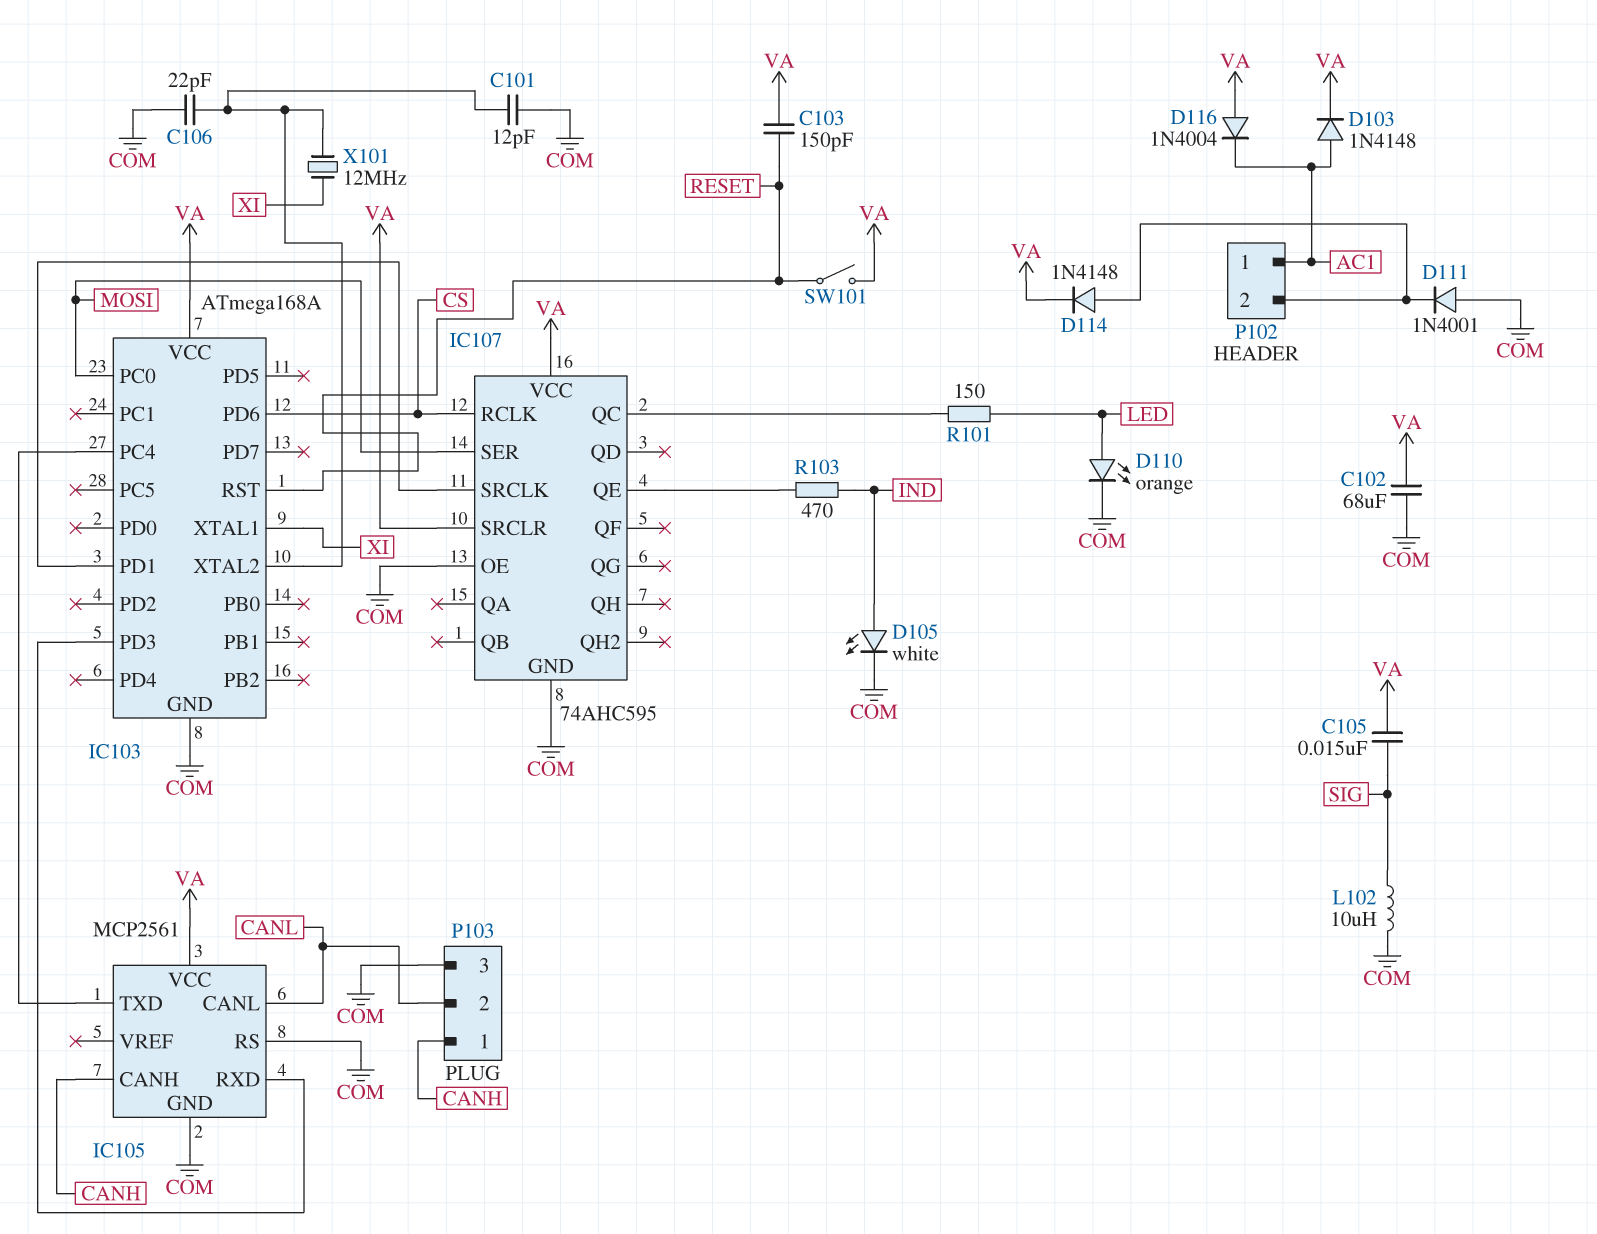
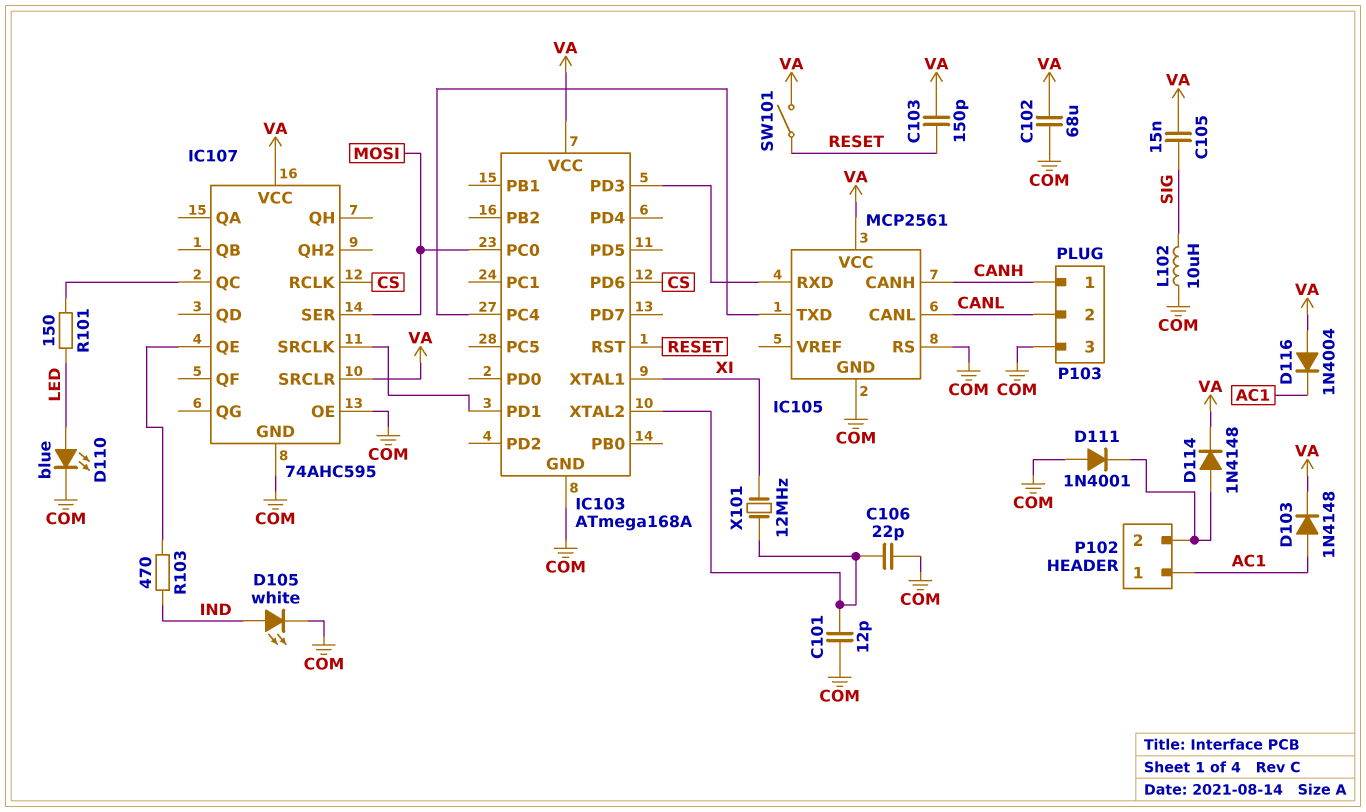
D110: LED orange (A LED, K COM) -> LED blue (A LED, K COM)

